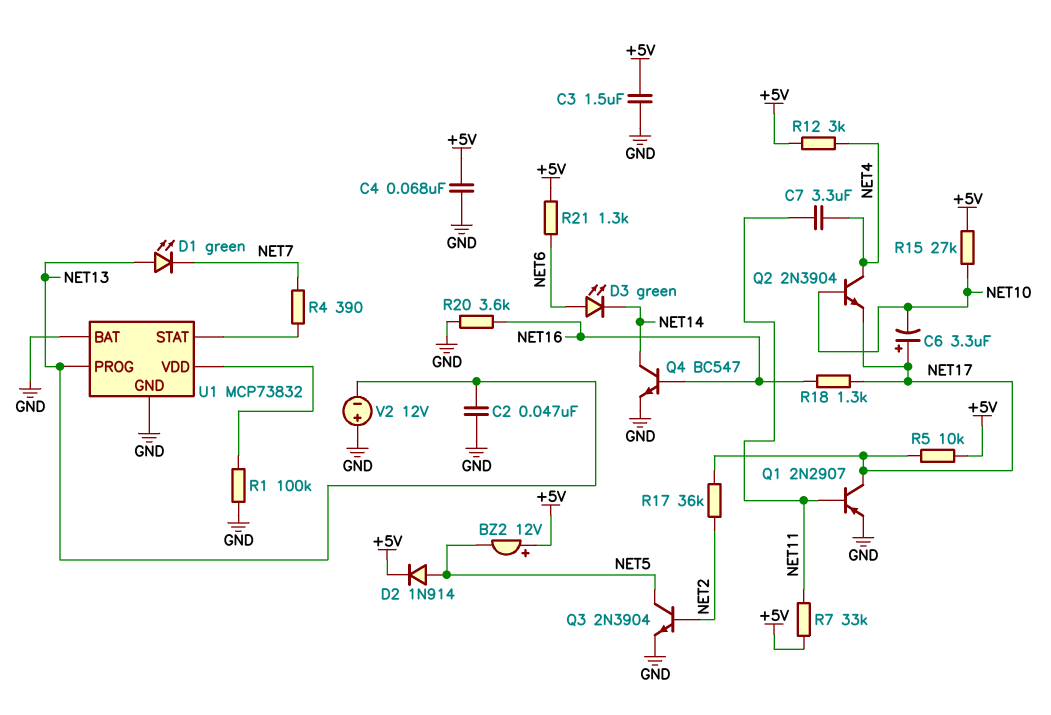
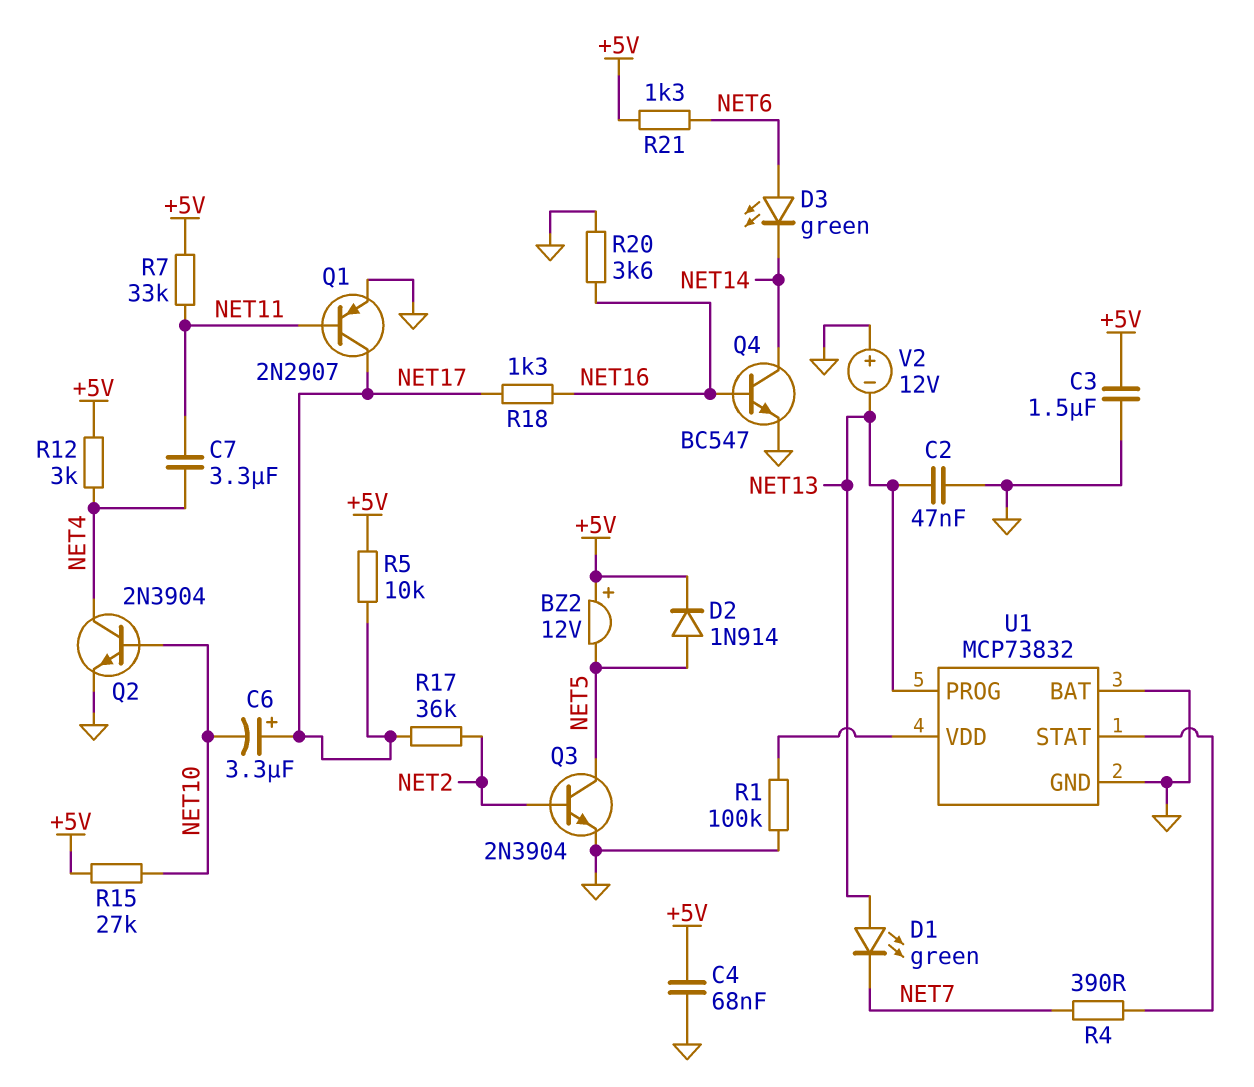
Q2: NPN 2N3904 (B NET10, C NET4, E NET17) -> NPN 2N3904 (B NET10, C NET4, E GND)

